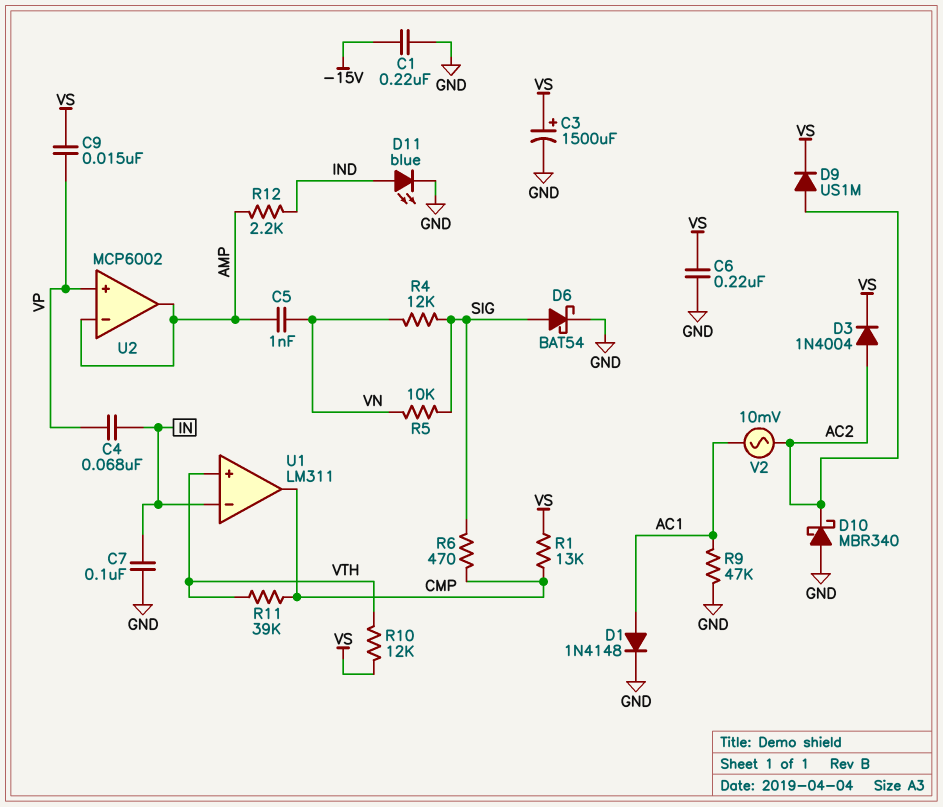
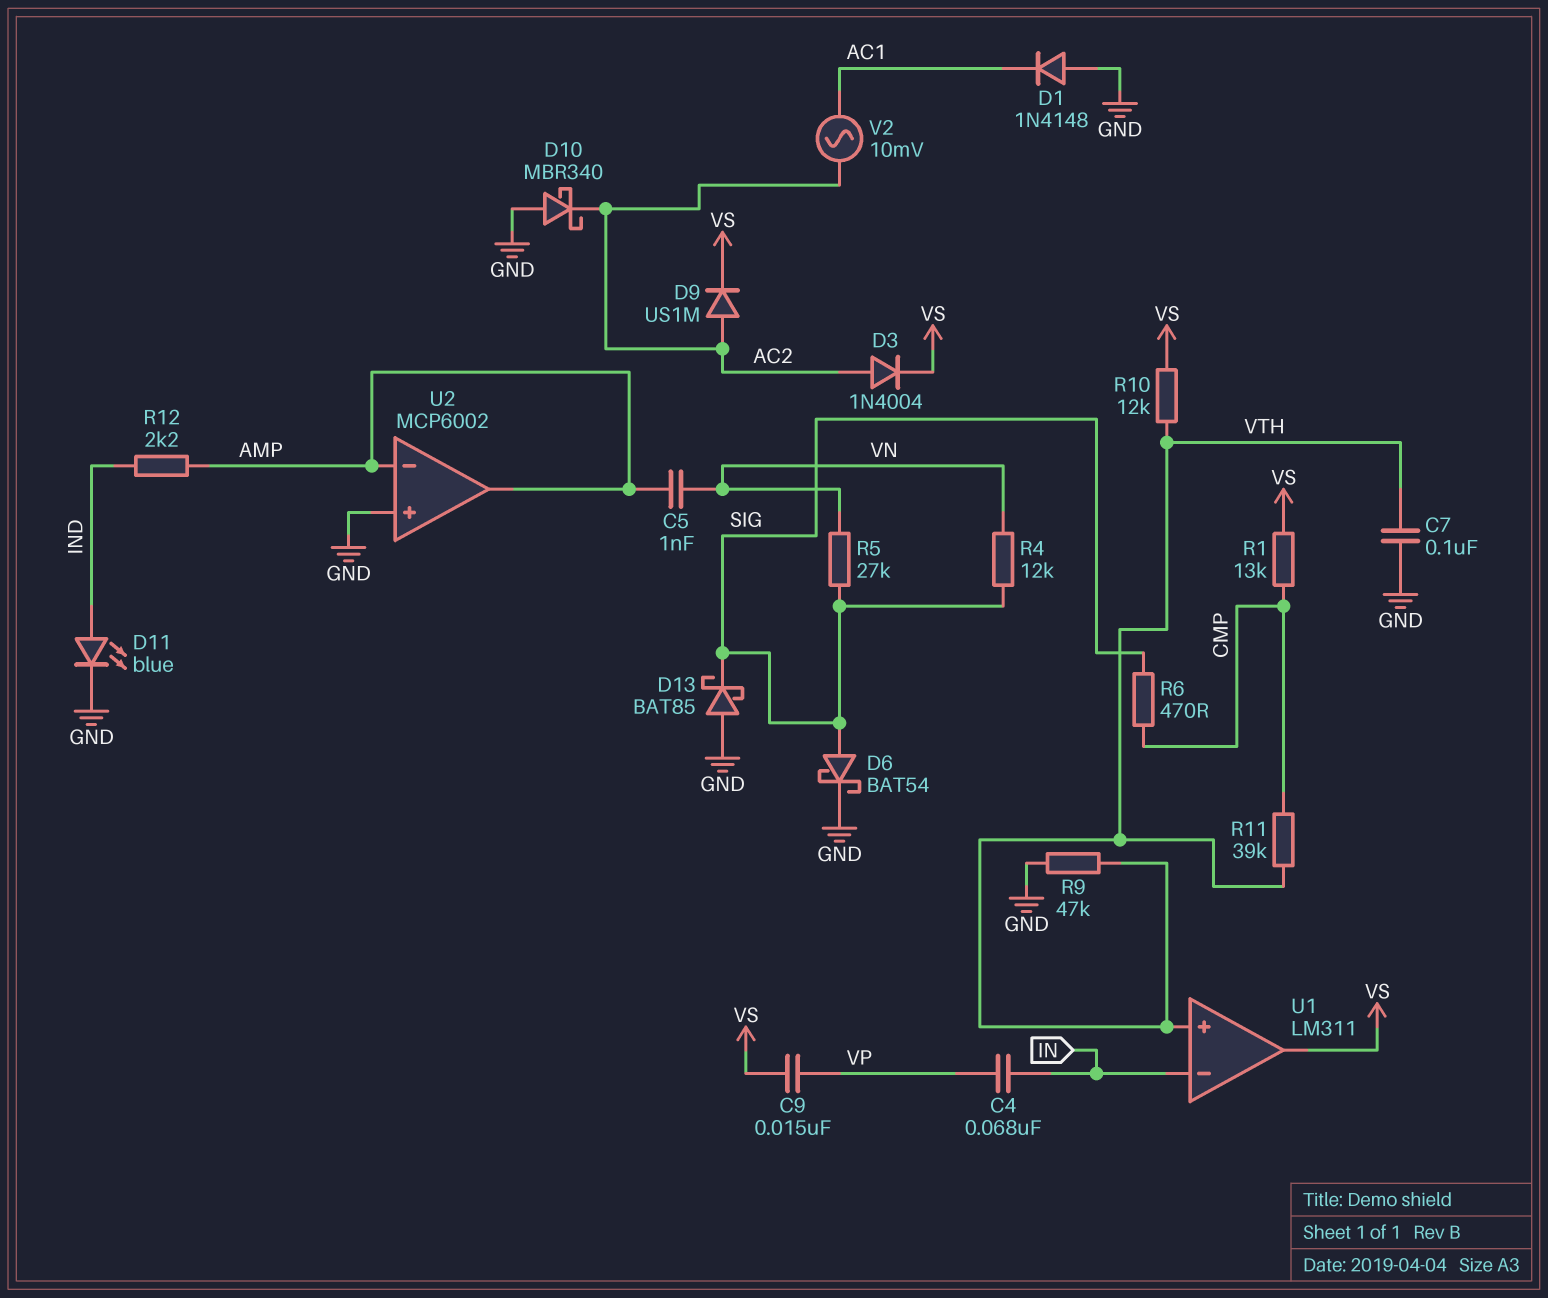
C1: 220nF (-15V, GND) -> none
C3: 1500uF (plus VS, minus GND) -> none
C6: 220nF (GND, VS) -> none
C7: 100nF (GND, IN) -> 100nF (GND, VTH)
D1: diode 1N4148 (A AC1, K GND) -> diode 1N4148 (A GND, K AC1)
D13: none -> schottky BAT85 (A GND, K SIG)
R5: 10k (SIG, VN) -> 27k (SIG, VN)
R9: 47k (AC1, GND) -> 47k (GND, VTH)
U1 pin out: CMP -> VS
U2 pin in+: VP -> GND

